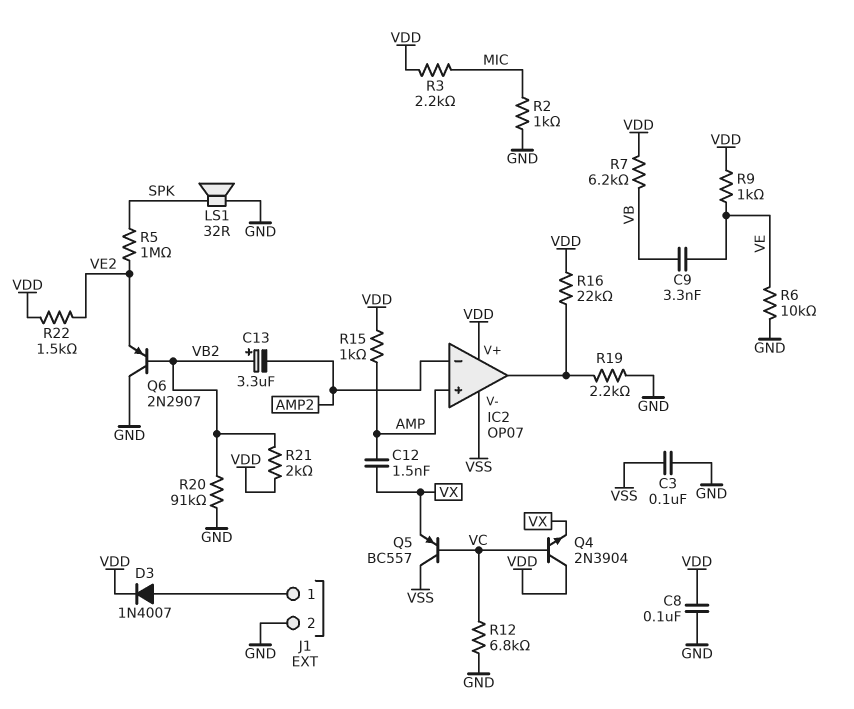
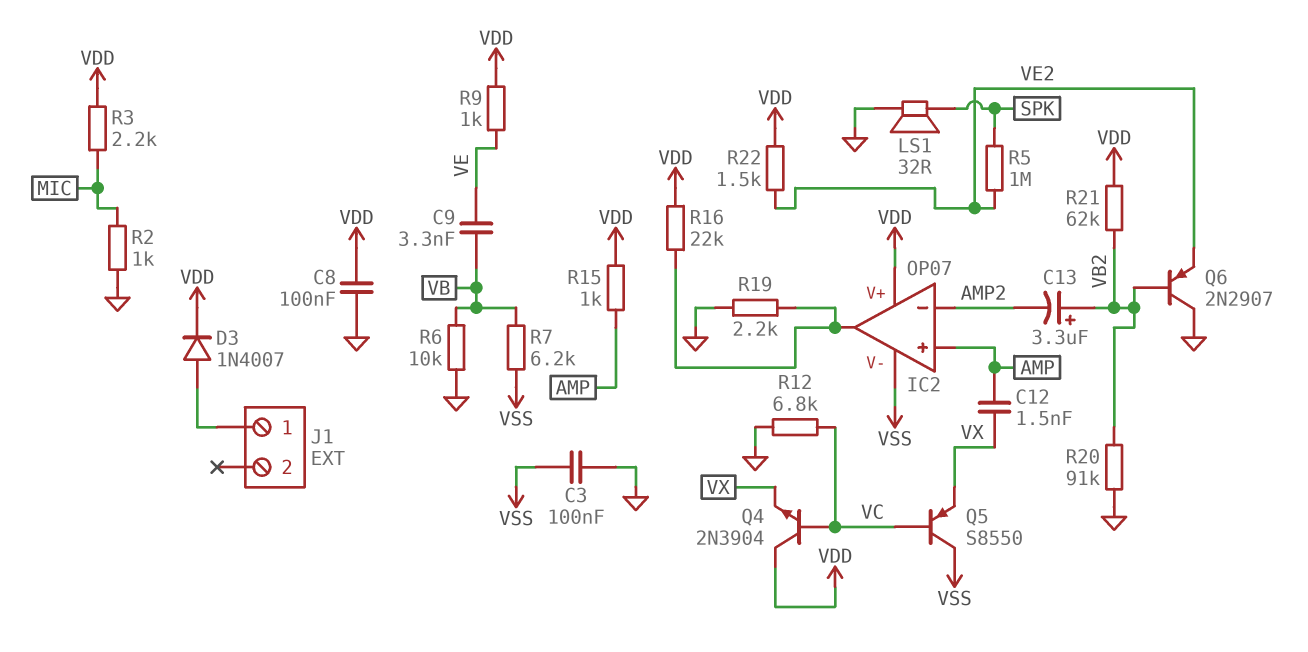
J1 pin 2: GND -> none
Q5: PNP BC557 (B VC, C VSS, E VX) -> PNP S8550 (B VC, C VSS, E VX)
R6: 10k (GND, VE) -> 10k (GND, VB)
R7: 6.2k (VB, VDD) -> 6.2k (VB, VSS)
R21: 2k (VB2, VDD) -> 62k (VB2, VDD)

